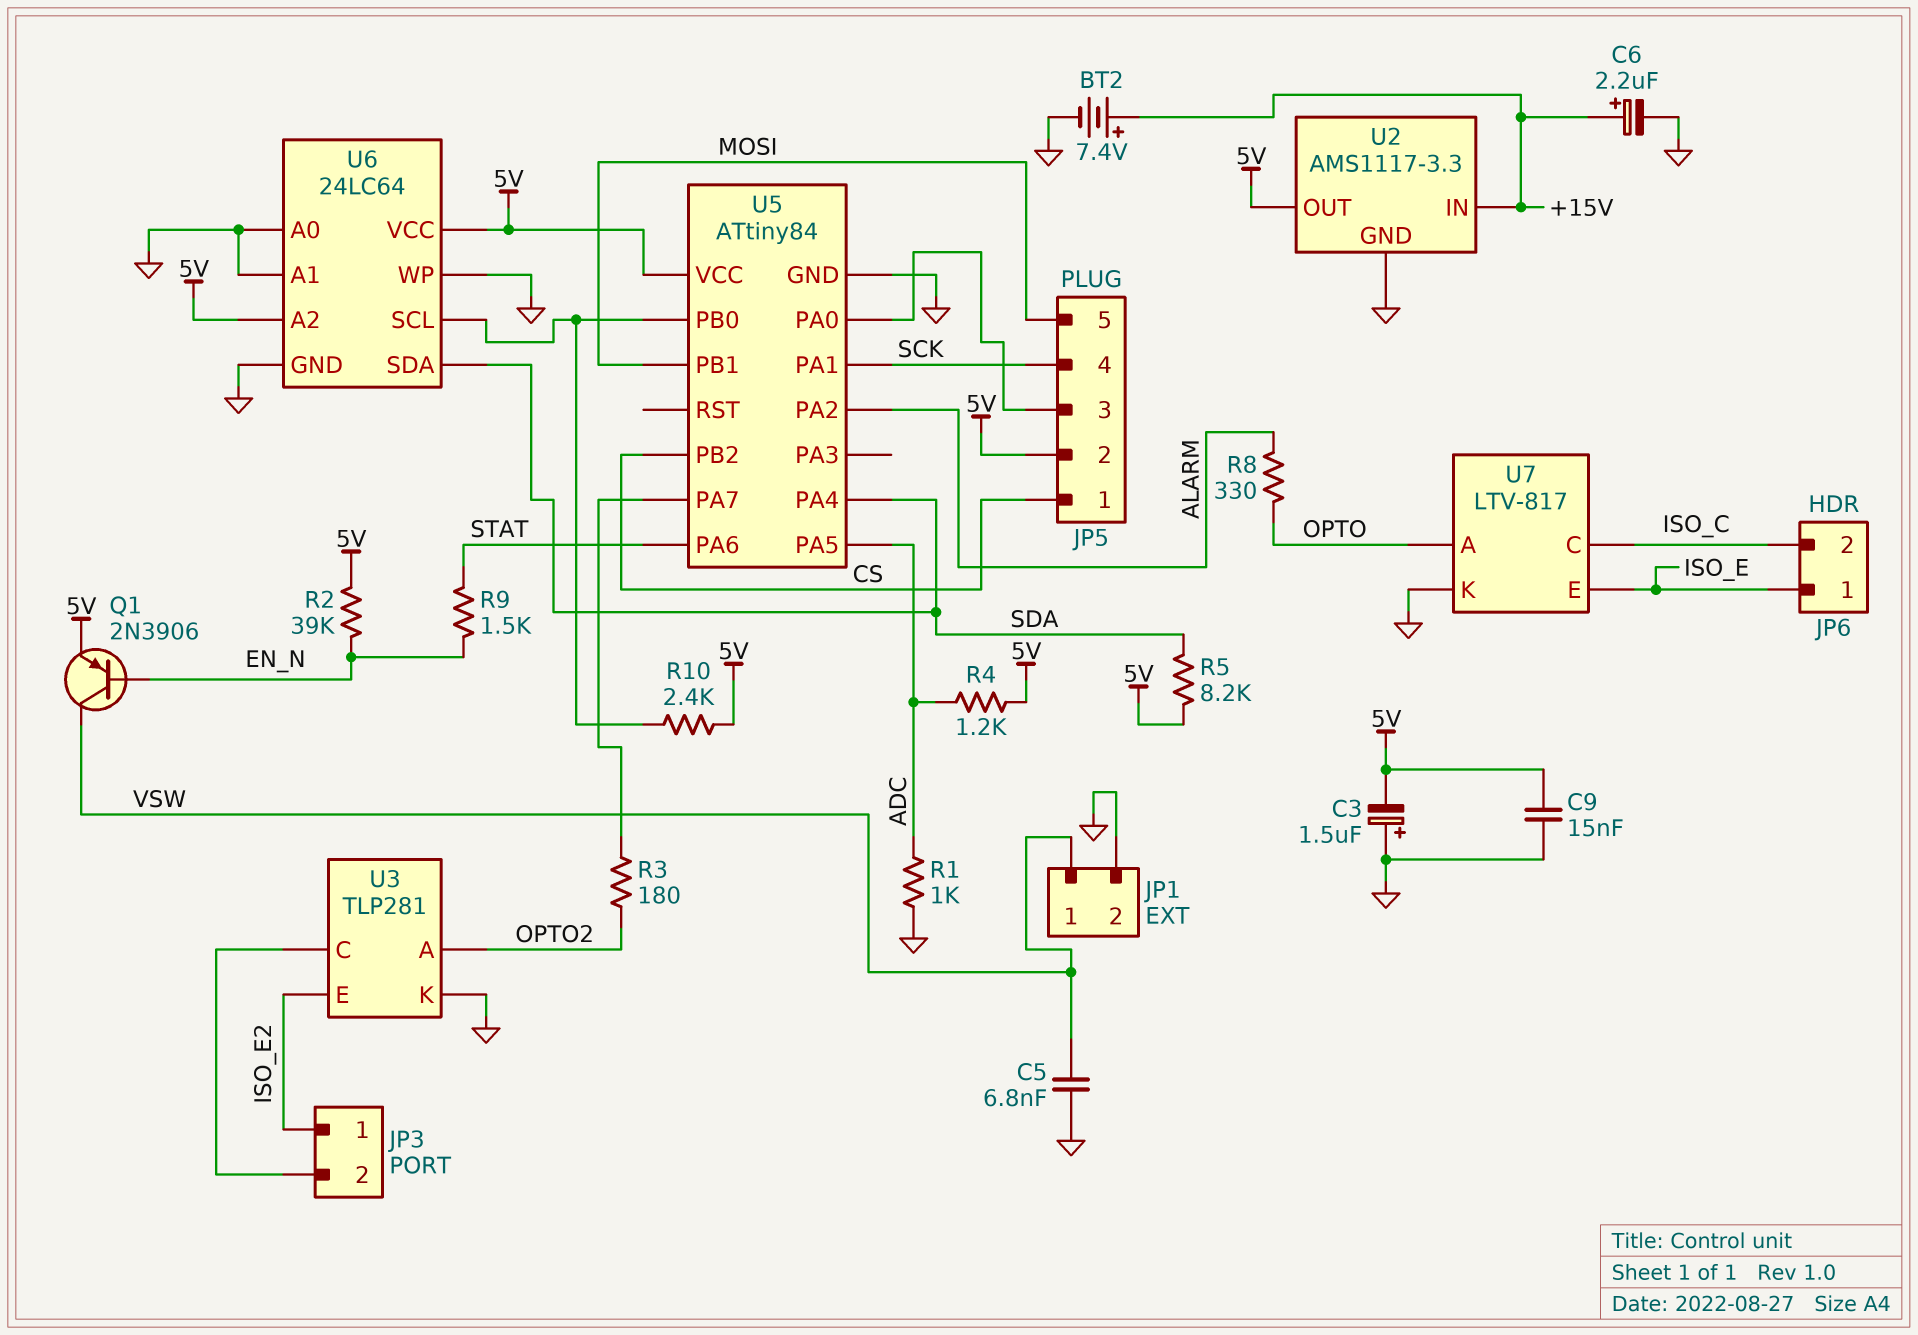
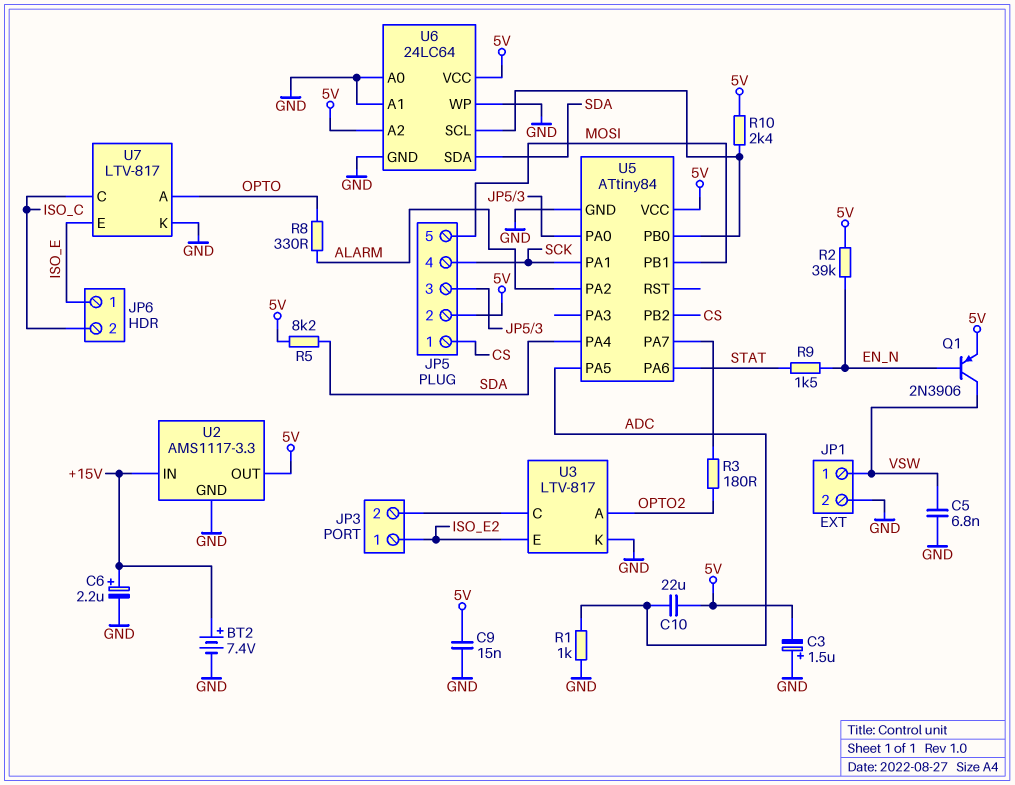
C10: none -> 22uF (5V, ADC)
R4: 1.2k (5V, ADC) -> none
U3: TLP281 -> LTV-817

